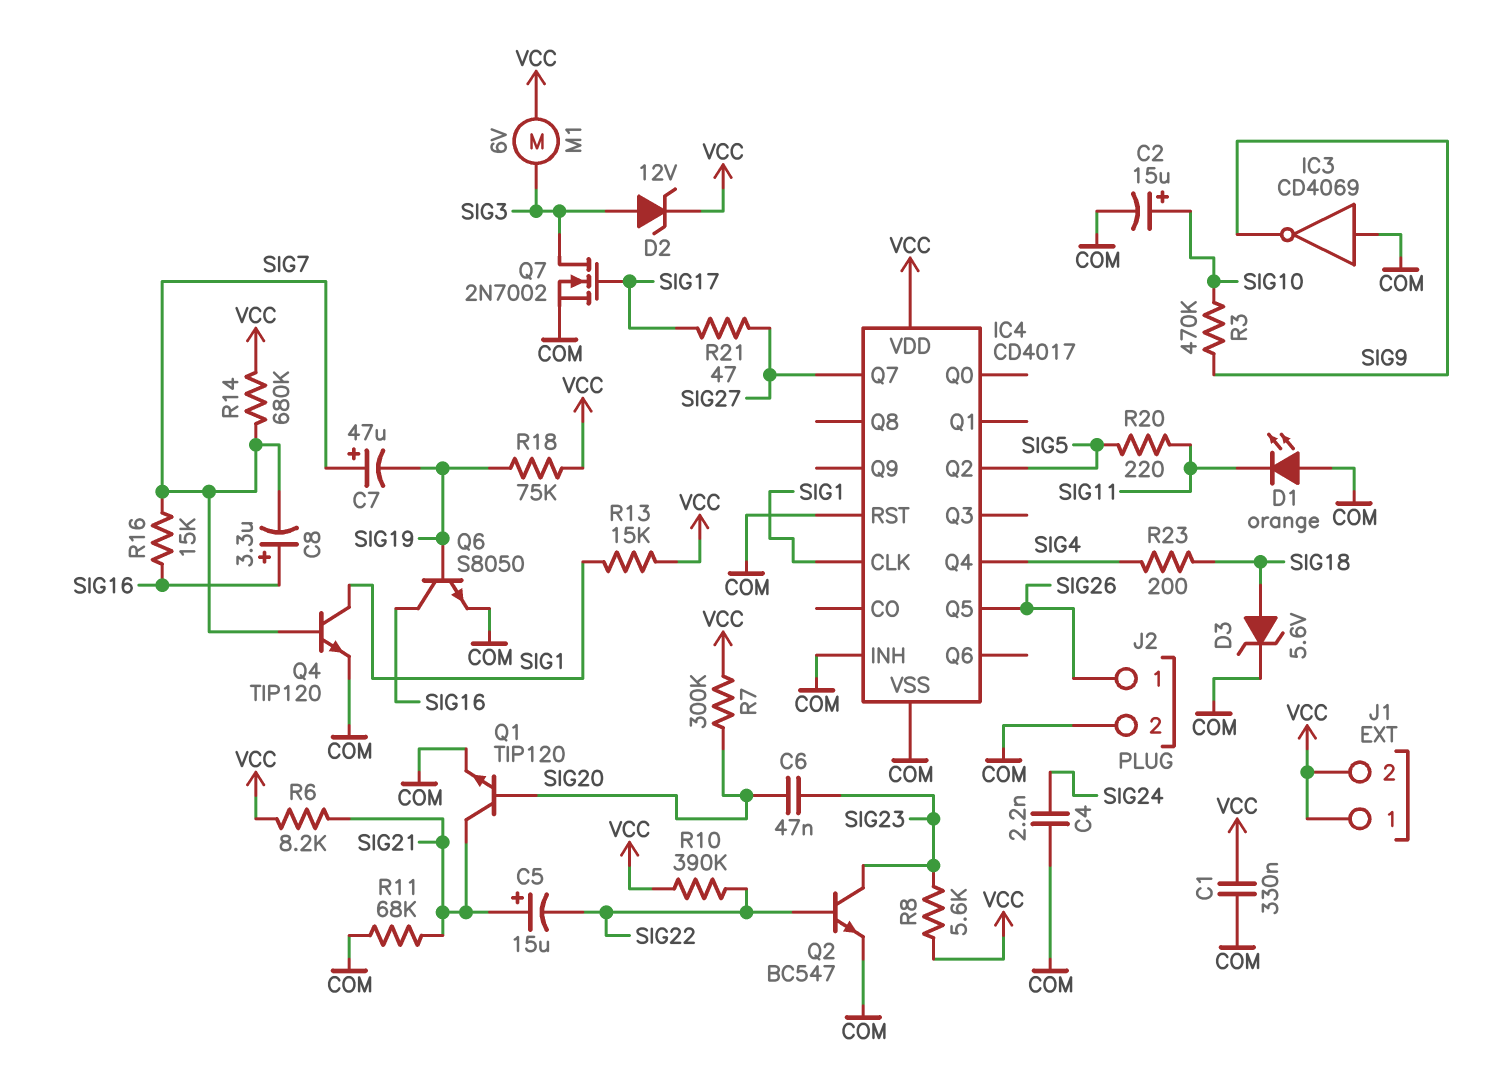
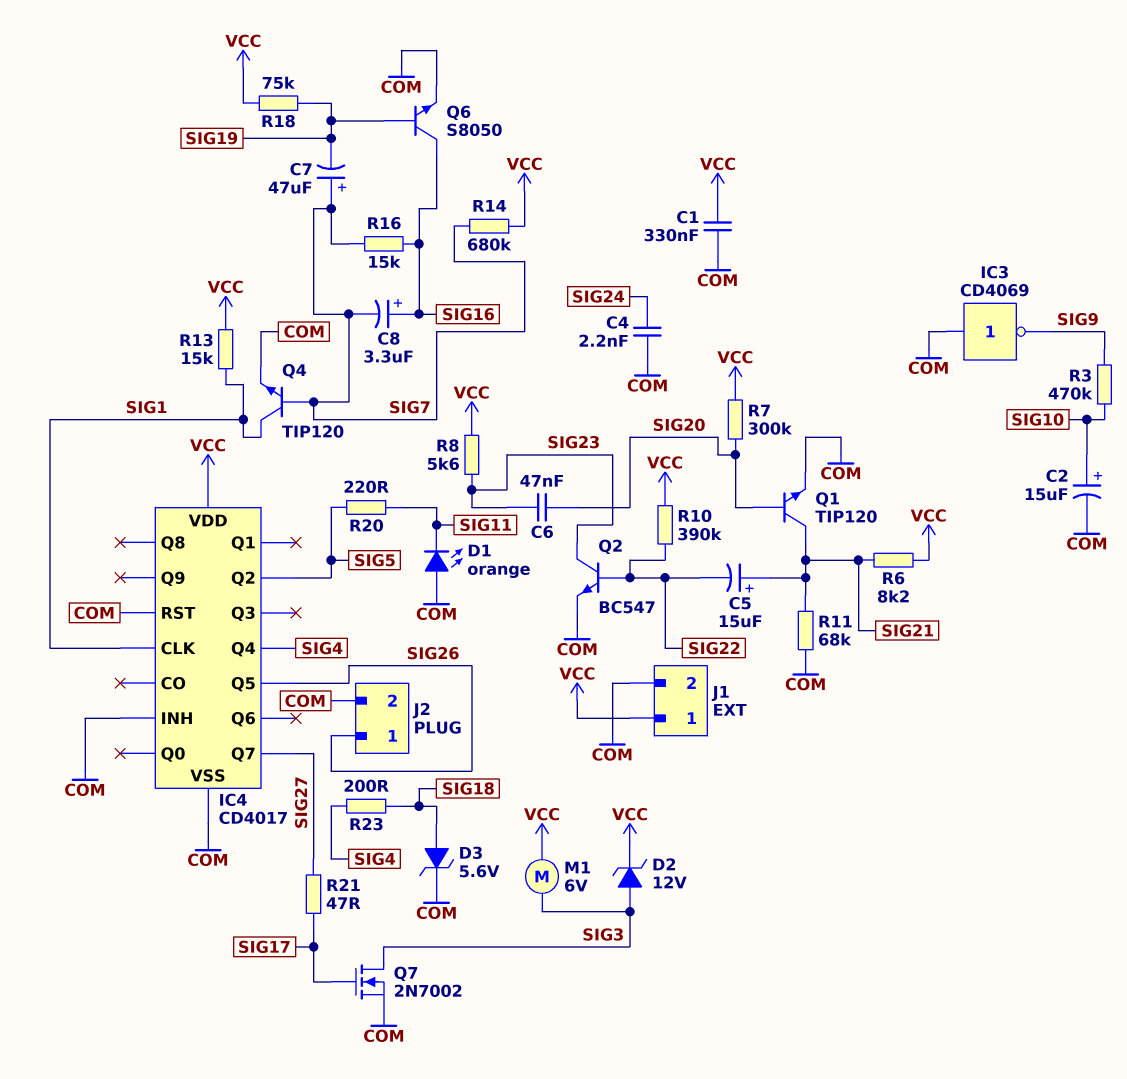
J1 pin 2: VCC -> COM

